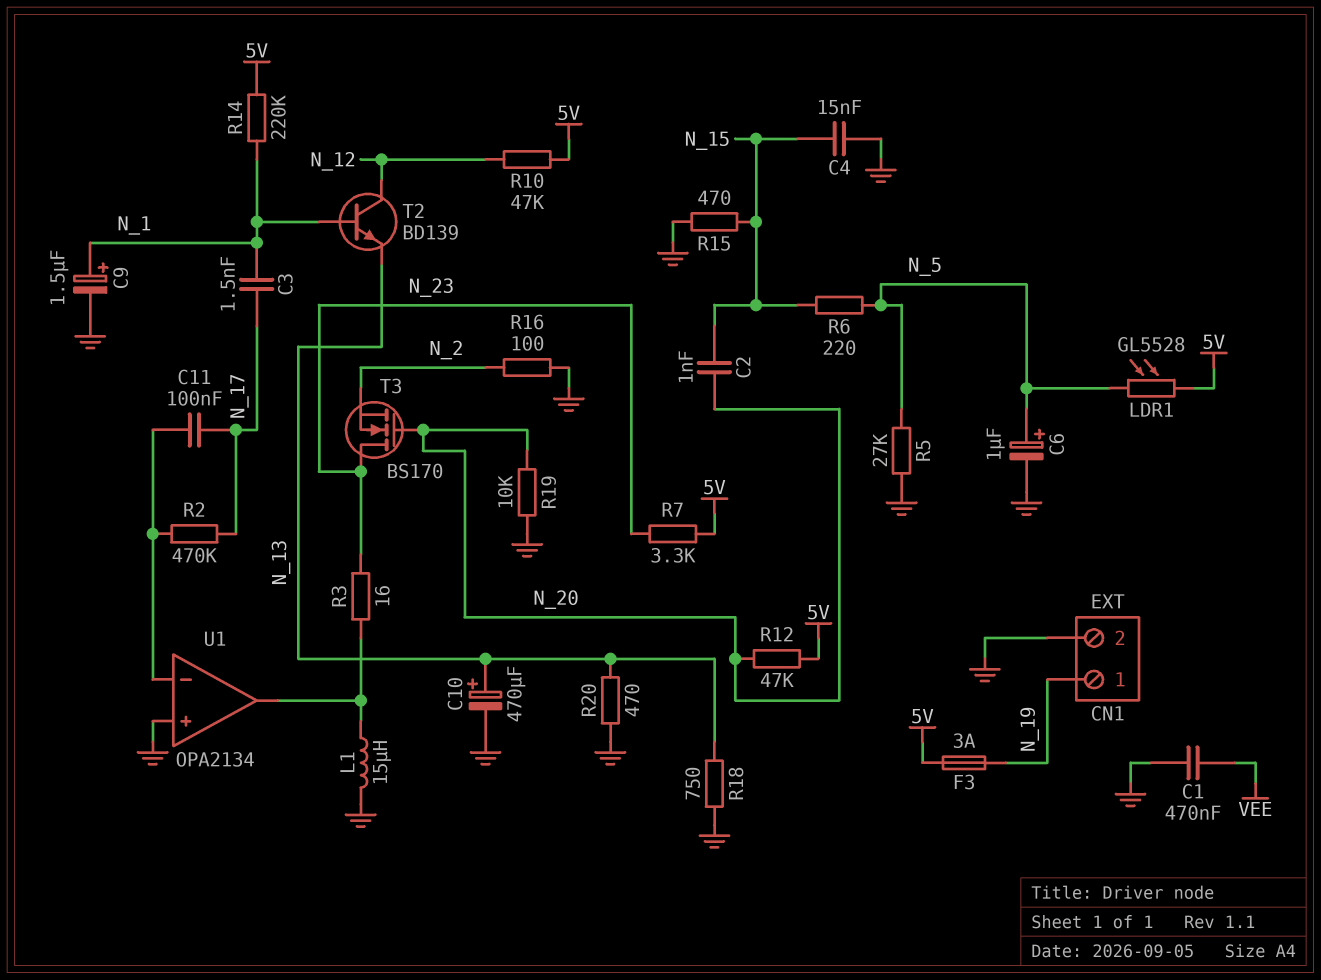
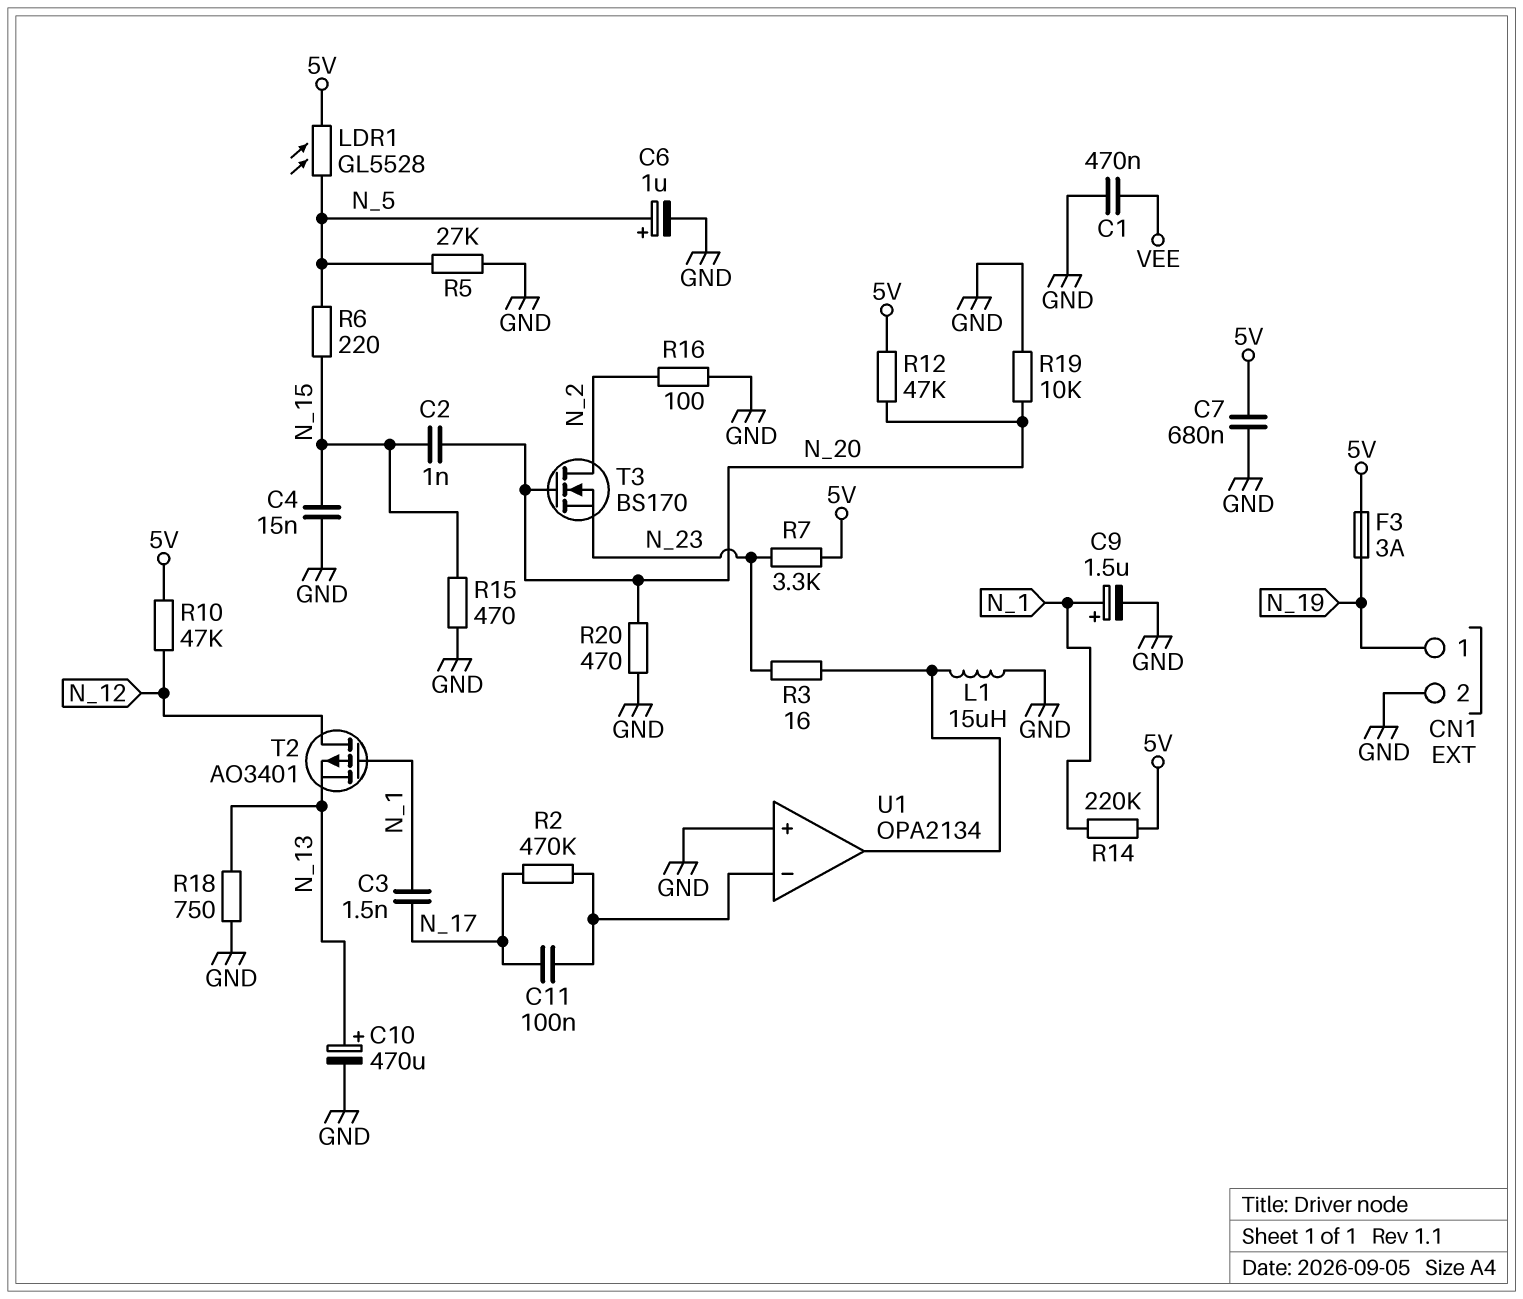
C7: none -> 680nF (5V, GND)
R20: 470 (GND, N_13) -> 470 (GND, N_20)
T2: NPN BD139 (B N_1, C N_12, E N_13) -> PMOS AO3401 (G N_1, D N_12, S N_13)
T3: NMOS BS170 (G N_20, D N_23, S N_2) -> NMOS BS170 (G N_20, D N_2, S N_23)

